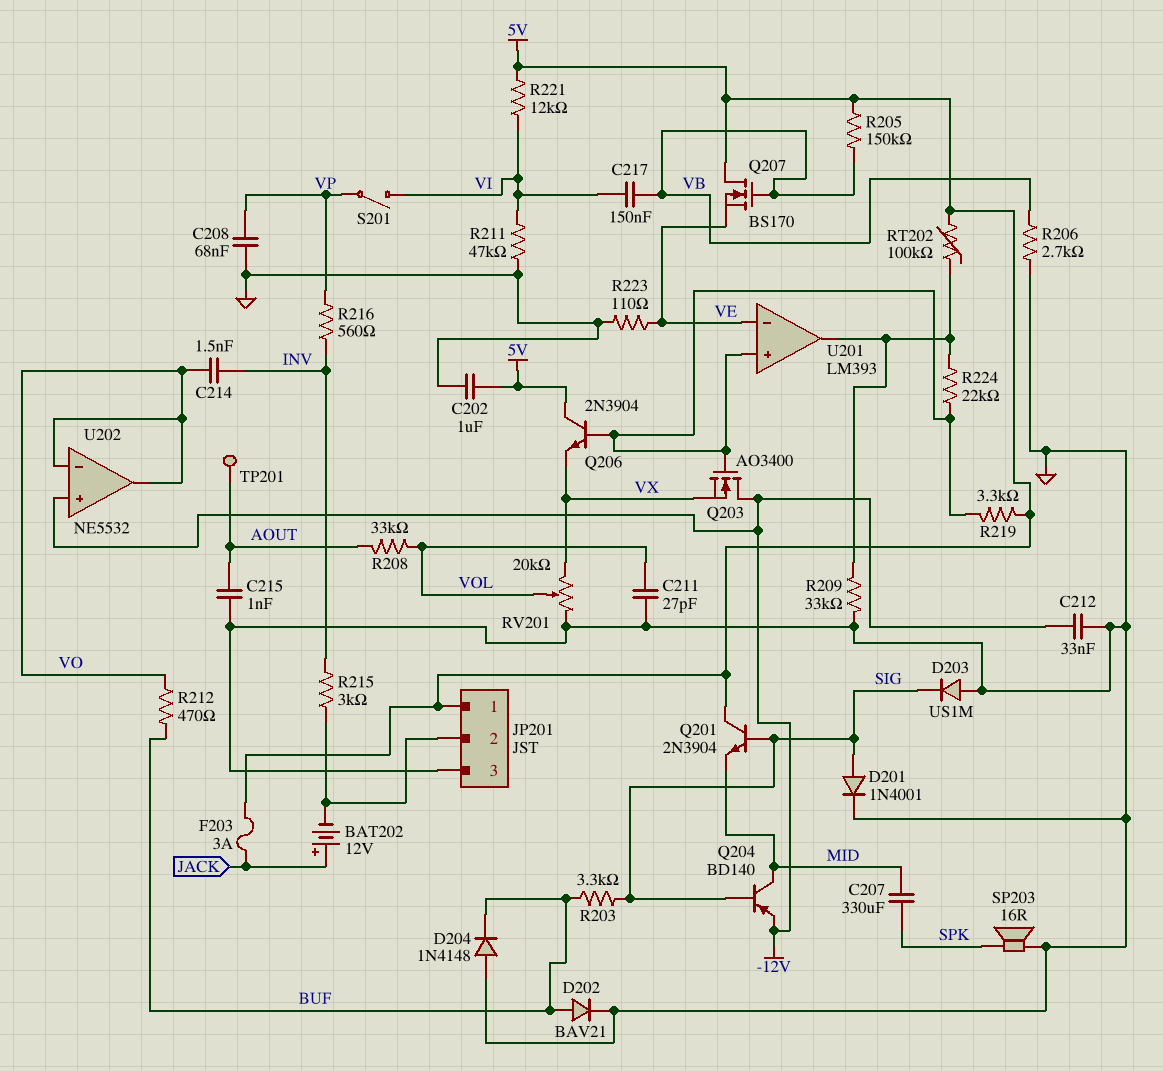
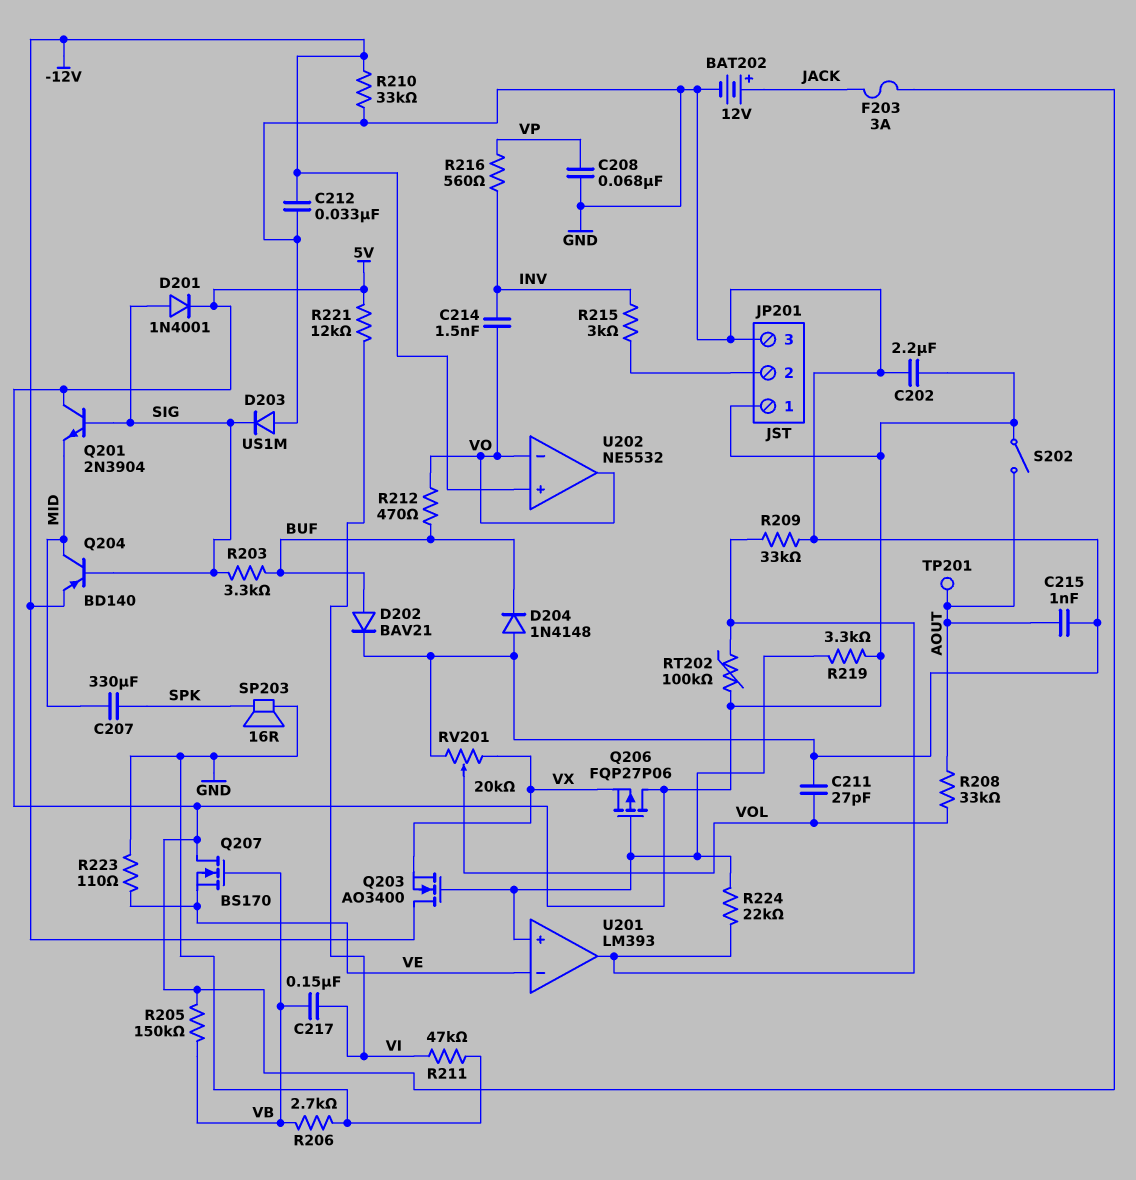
BAT202: 12V (plus JACK, minus JP201/2) -> 12V (plus JACK, minus GND)
C202: 1uF (5V, GND) -> 2.2uF (5V, GND)
D201: diode 1N4001 (A SIG, K GND) -> diode 1N4001 (A SIG, K 5V)
Q206: NPN 2N3904 (B U201/in+, C 5V, E VX) -> PMOS FQP27P06 (G U201/in+, D 5V, S VX)
R210: none -> 33k (-12V, GND)
S201: switch (VI, VP) -> none
S202: none -> switch (5V, AOUT)

